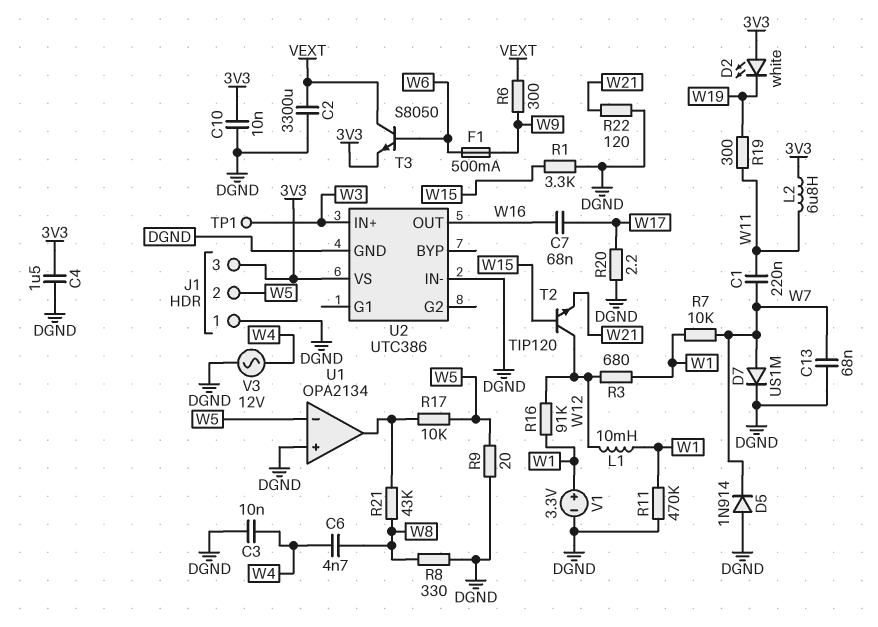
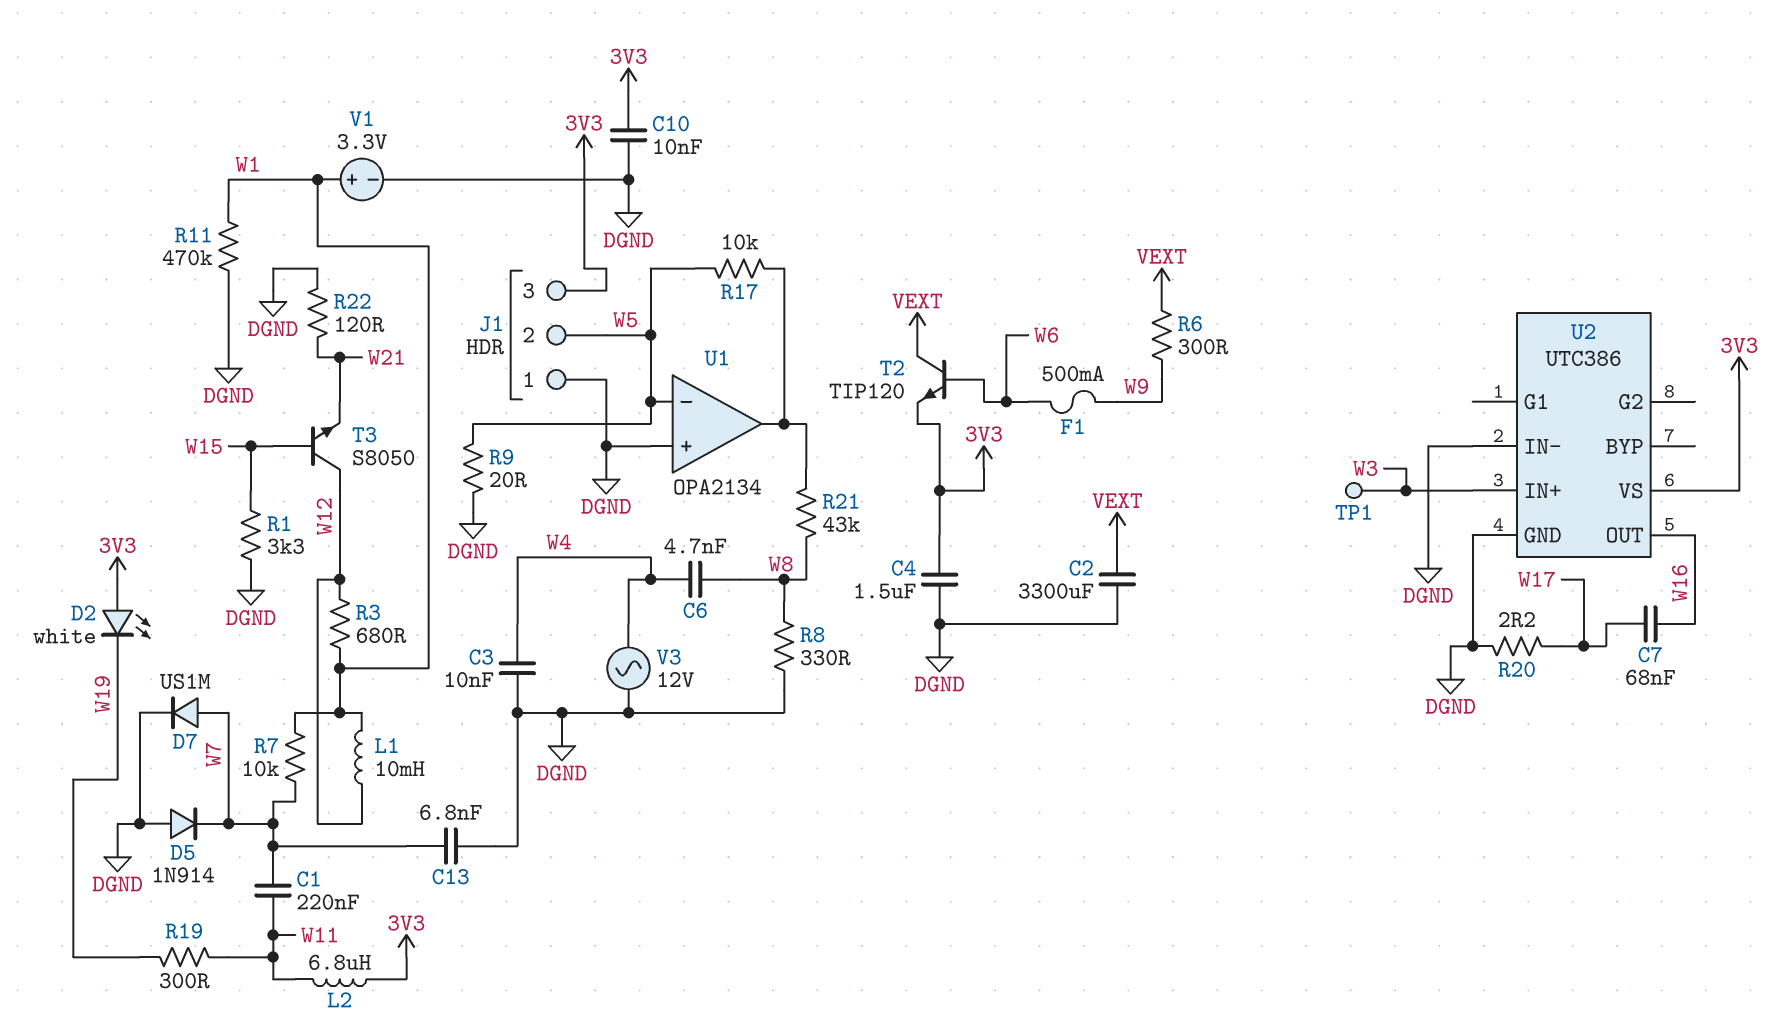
C13: 68nF (DGND, W7) -> 6.8nF (DGND, W7)
R16: 91k (W1, W12) -> none
T2: NPN TIP120 (B W15, C W12, E W21) -> NPN TIP120 (B W6, C VEXT, E 3V3)
T3: NPN S8050 (B W6, C VEXT, E 3V3) -> NPN S8050 (B W15, C W12, E W21)

